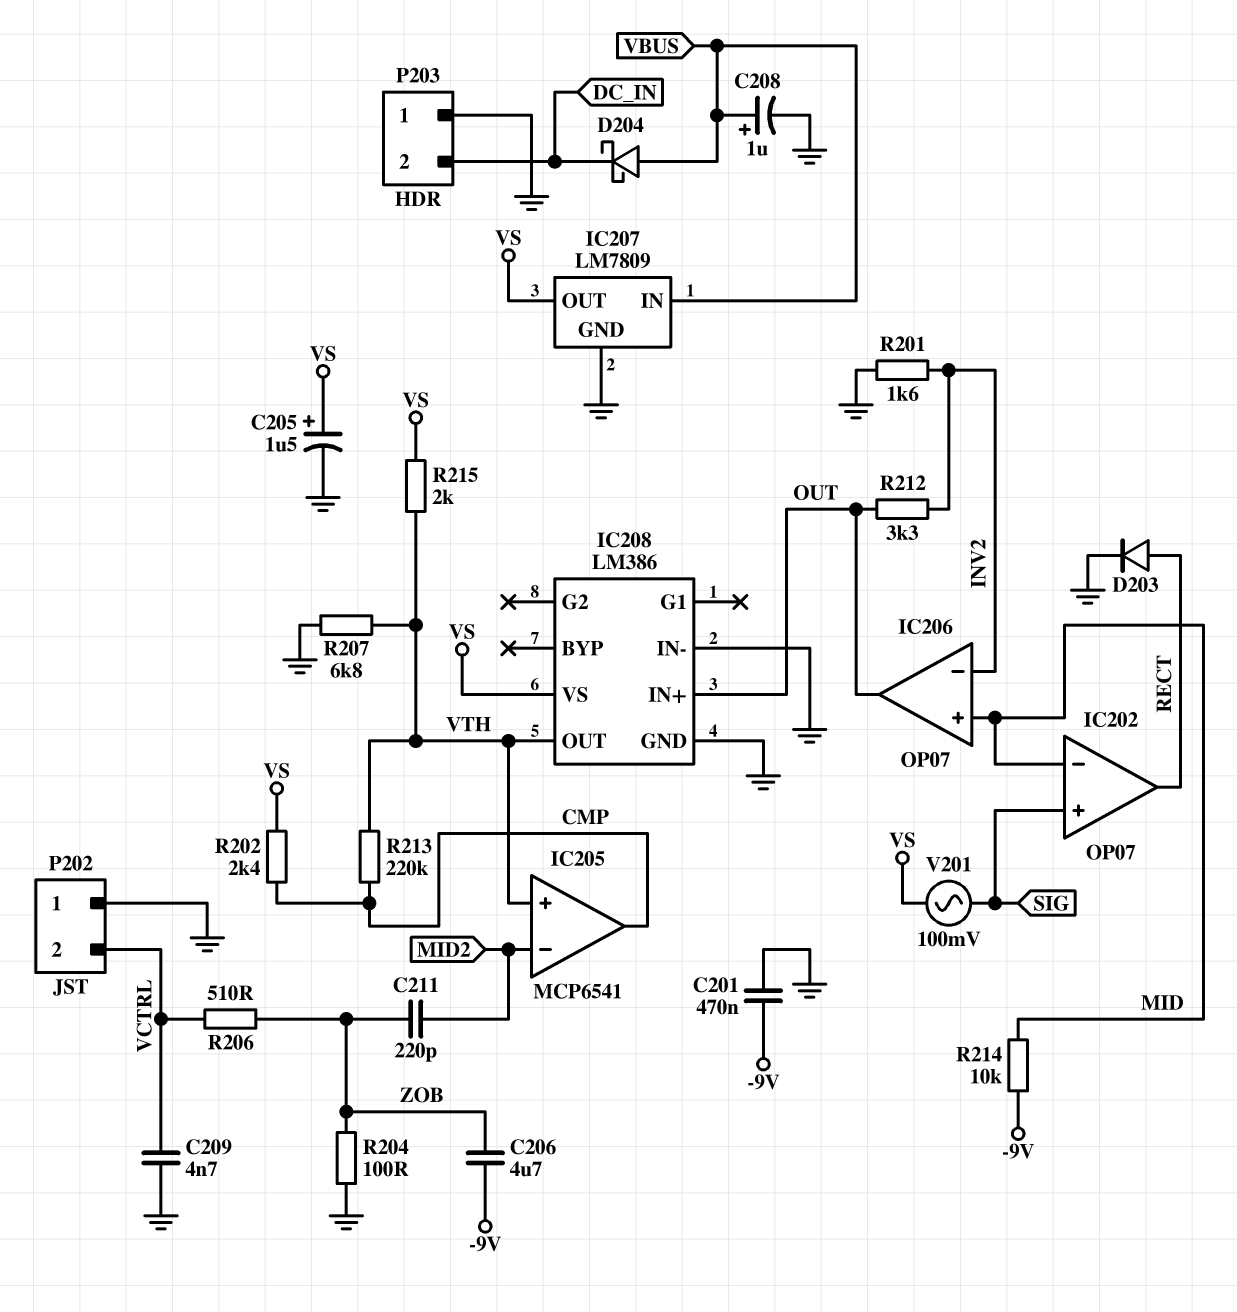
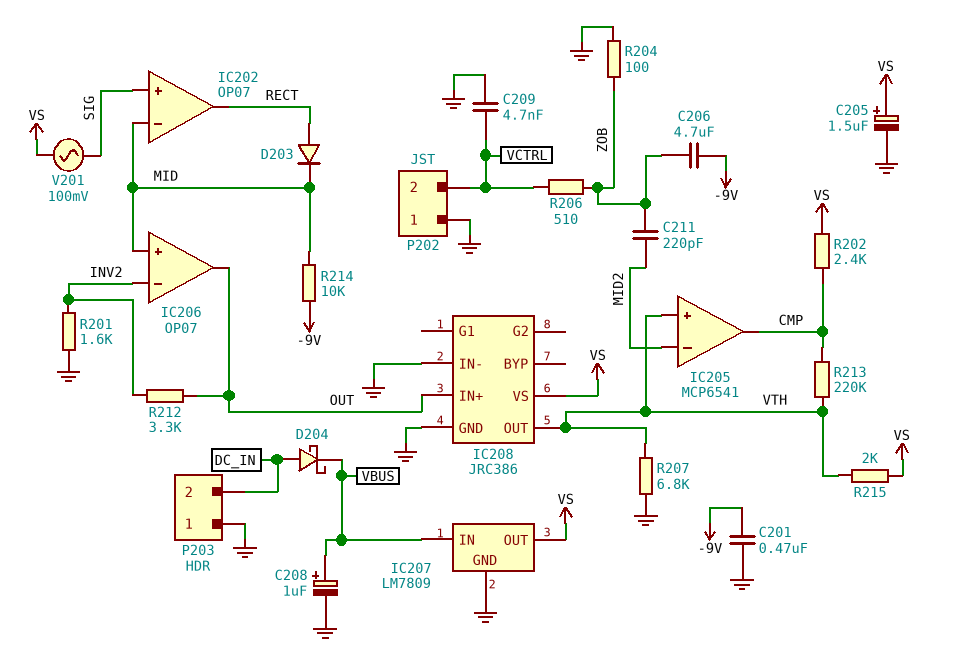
D203: diode (A RECT, K GND) -> diode (A RECT, K MID)
D204: schottky (A VBUS, K DC_IN) -> schottky (A DC_IN, K VBUS)
IC208: LM386 -> JRC386

